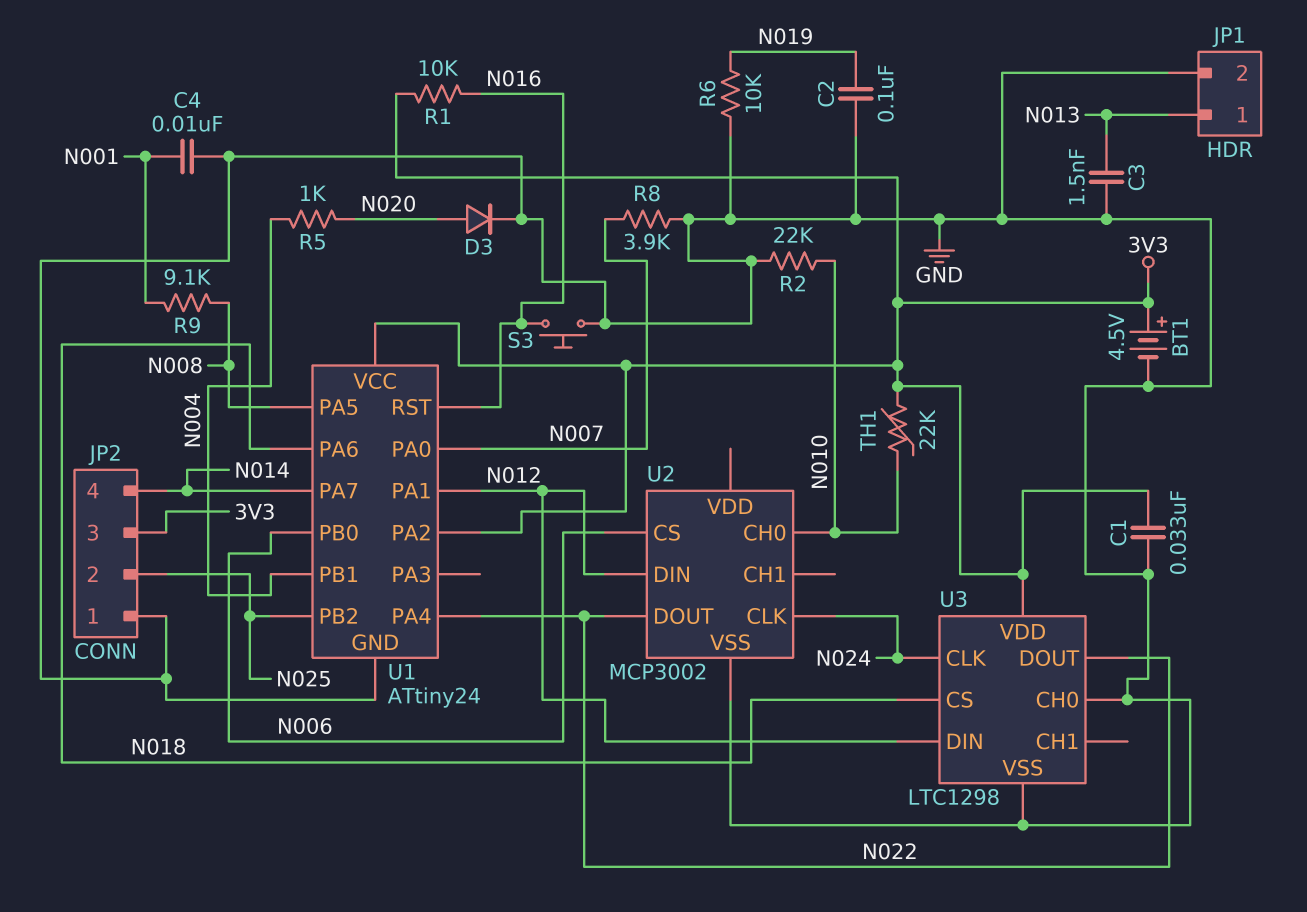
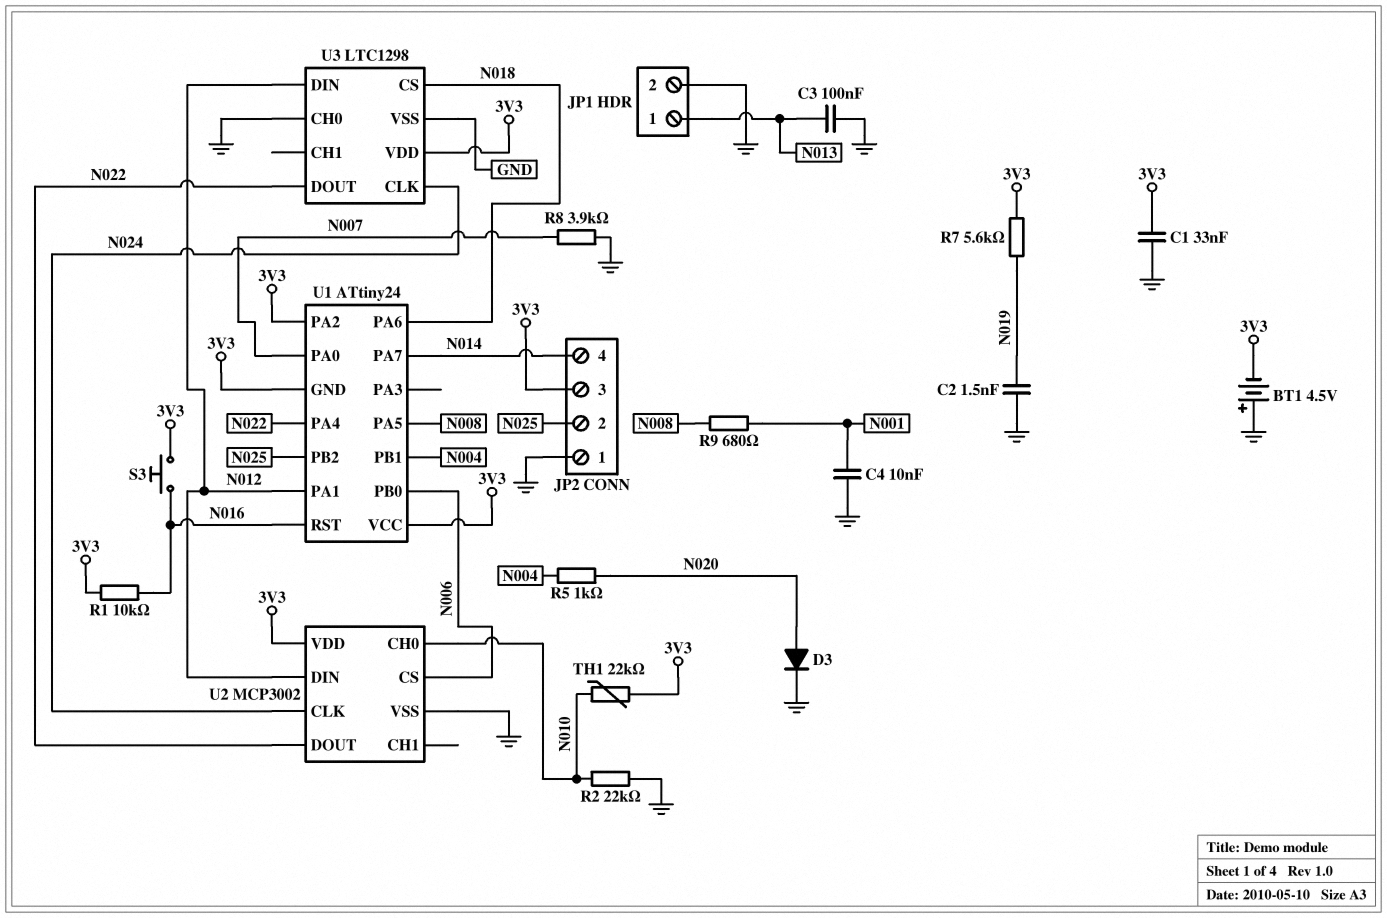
BT1: 4.5V (plus 3V3, minus GND) -> 4.5V (plus GND, minus 3V3)
C2: 100nF (GND, N019) -> 1.5nF (GND, N019)
C3: 1.5nF (GND, N013) -> 100nF (GND, N013)
R6: 10k (GND, N019) -> none
R7: none -> 5.6k (3V3, N019)
R9: 9.1k (N001, N008) -> 680 (N001, N008)
S3: button (GND, N016) -> button (3V3, N016)
U1 pin GND: GND -> 3V3
U2 pin VDD: none -> 3V3

